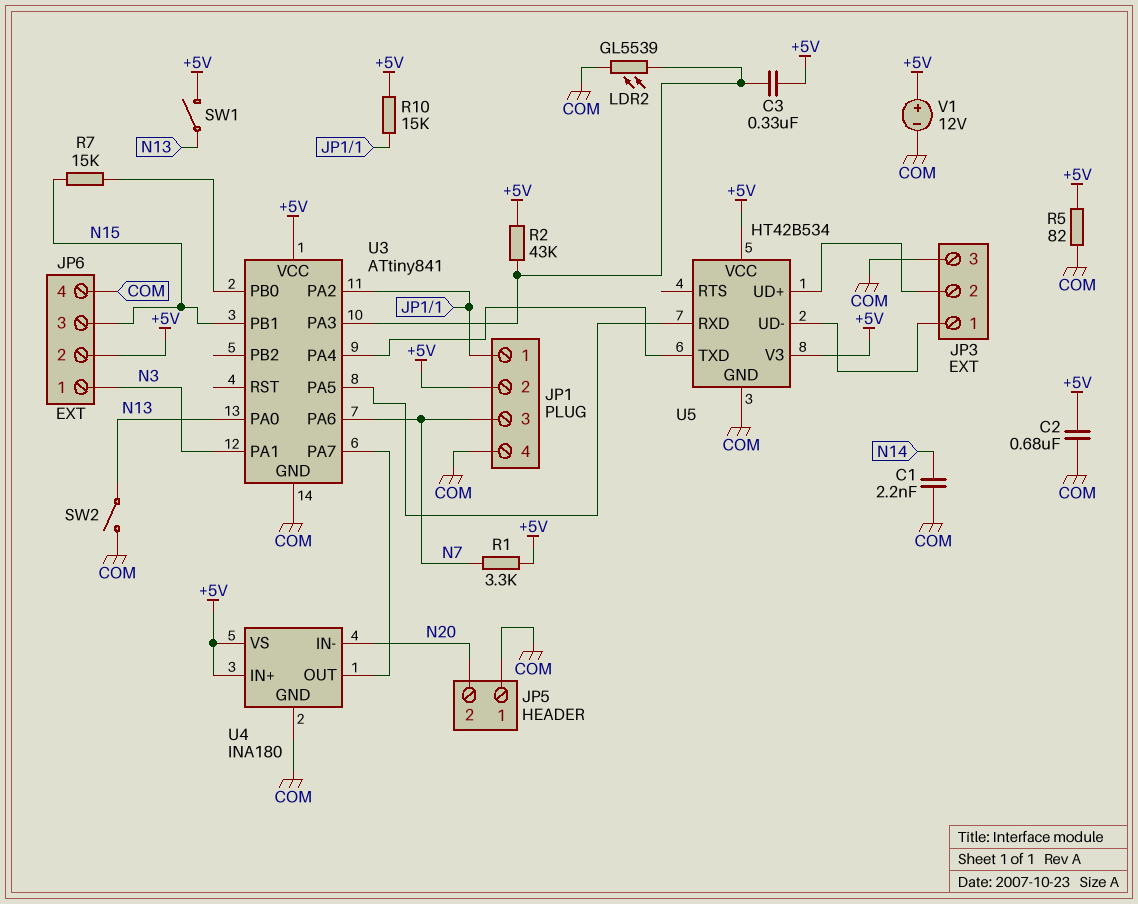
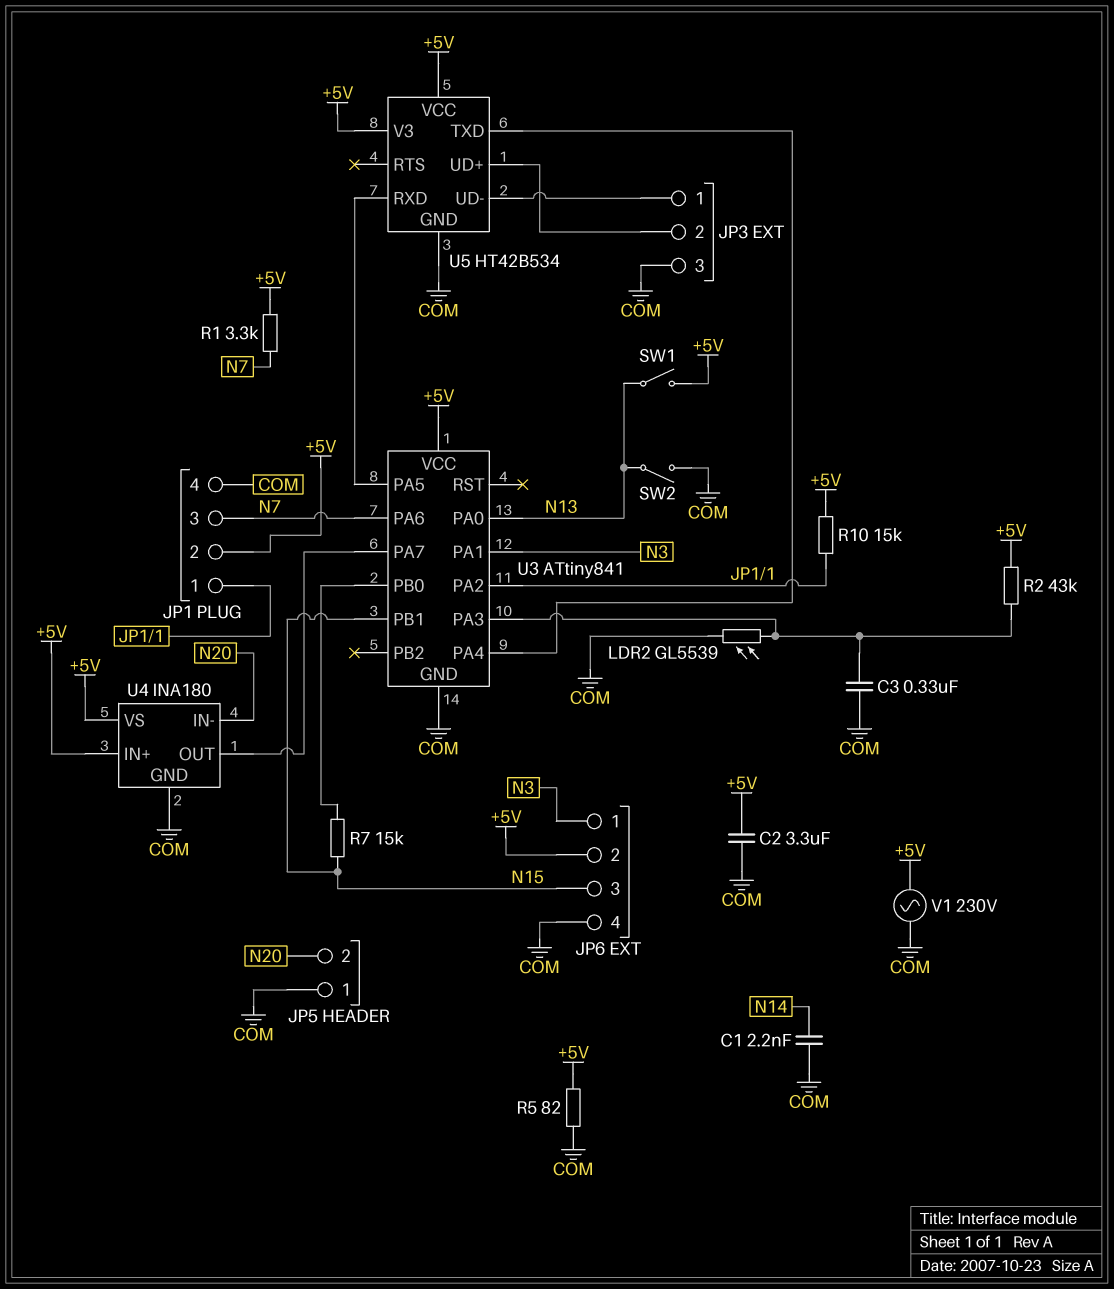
C2: 680nF (+5V, COM) -> 3.3uF (+5V, COM)
C3: 330nF (+5V, U3/PA3) -> 330nF (COM, U3/PA3)
V1: 12V (plus +5V, minus COM) -> AC 230V (+5V, COM)

